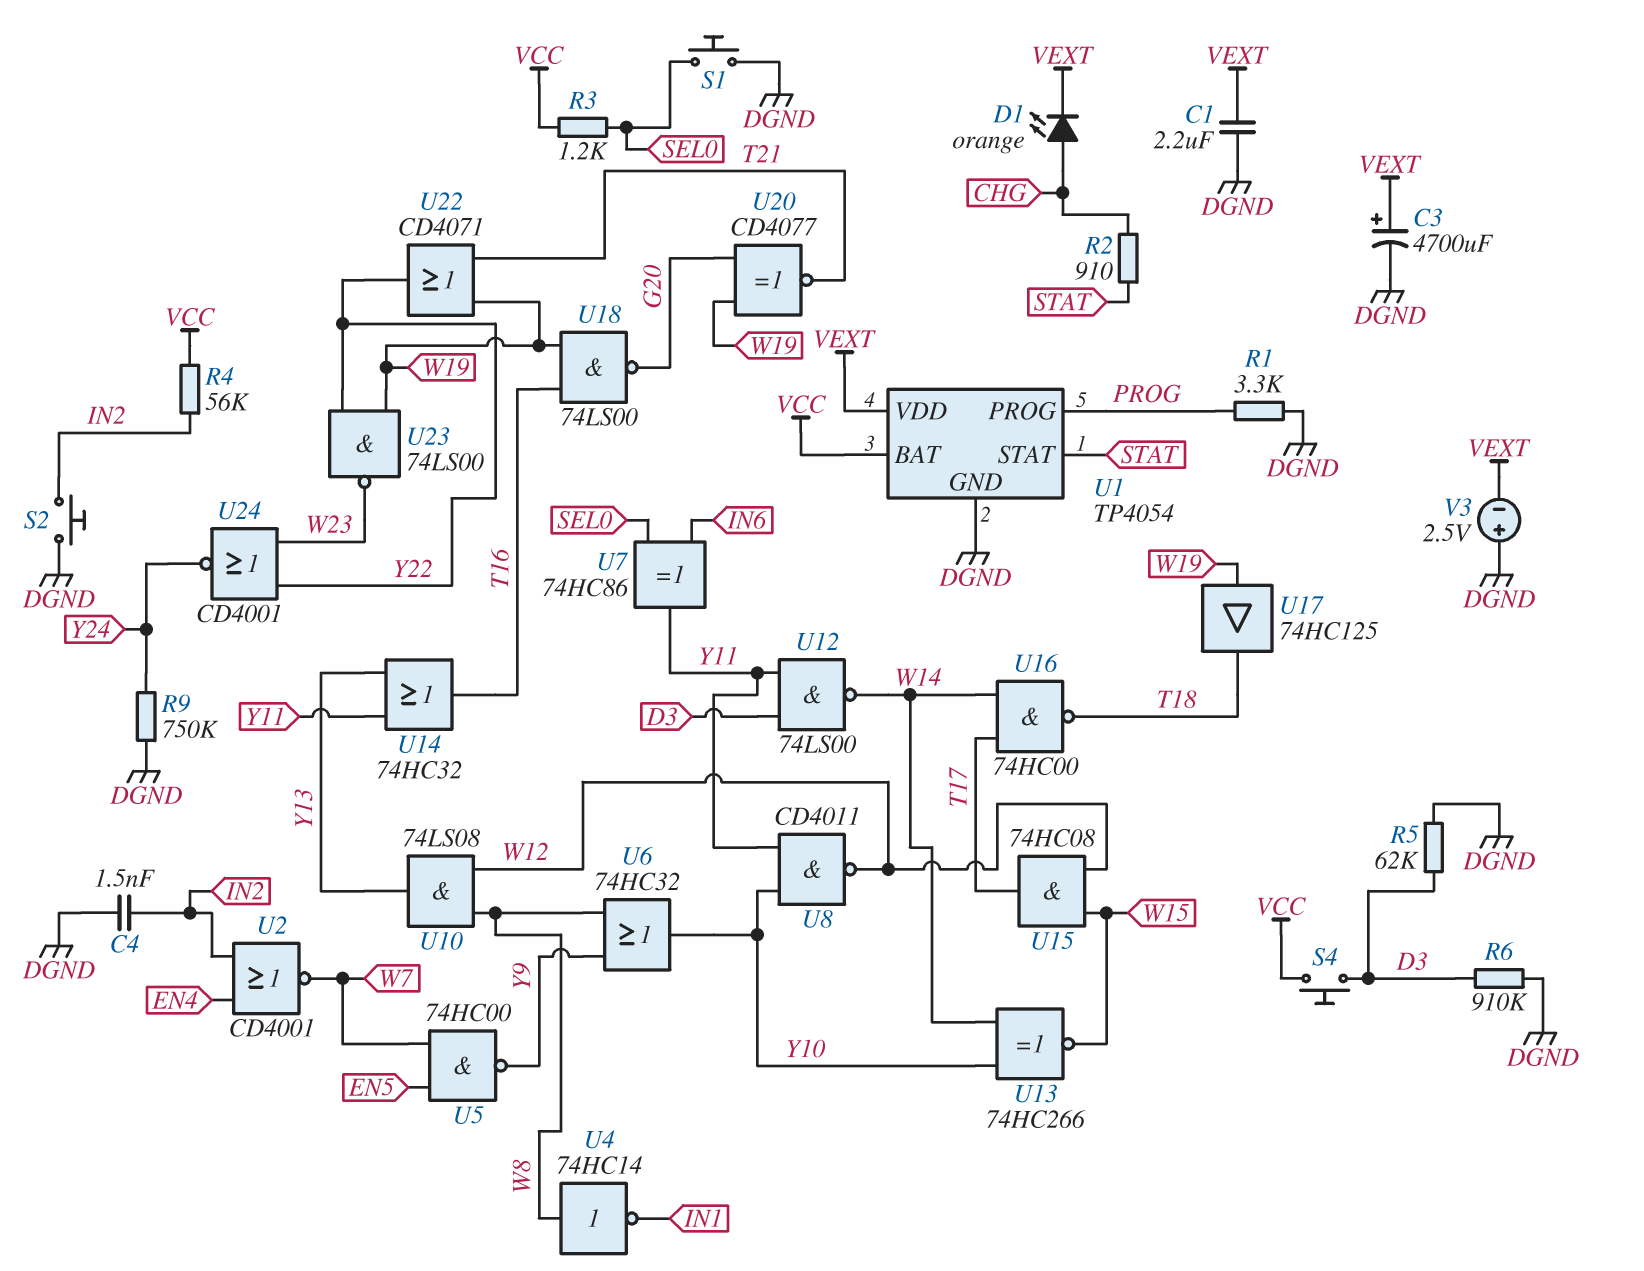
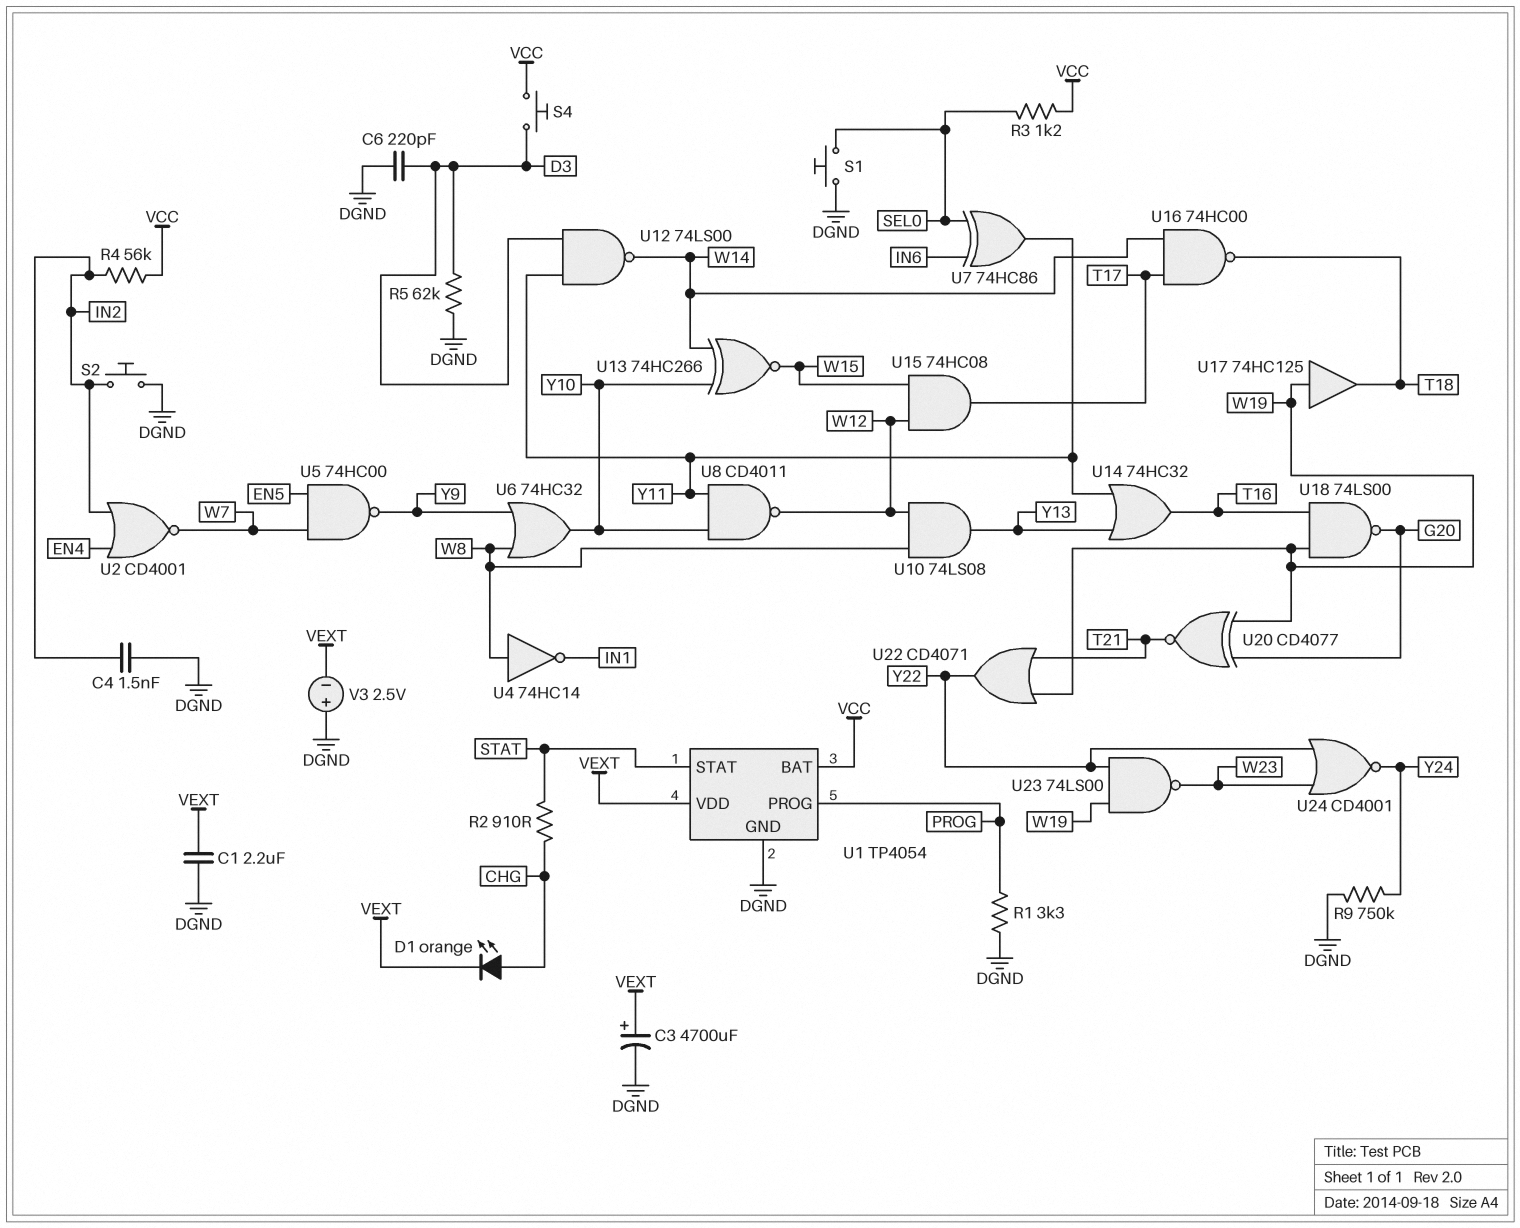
C6: none -> 220pF (D3, DGND)
R6: 910k (D3, DGND) -> none

